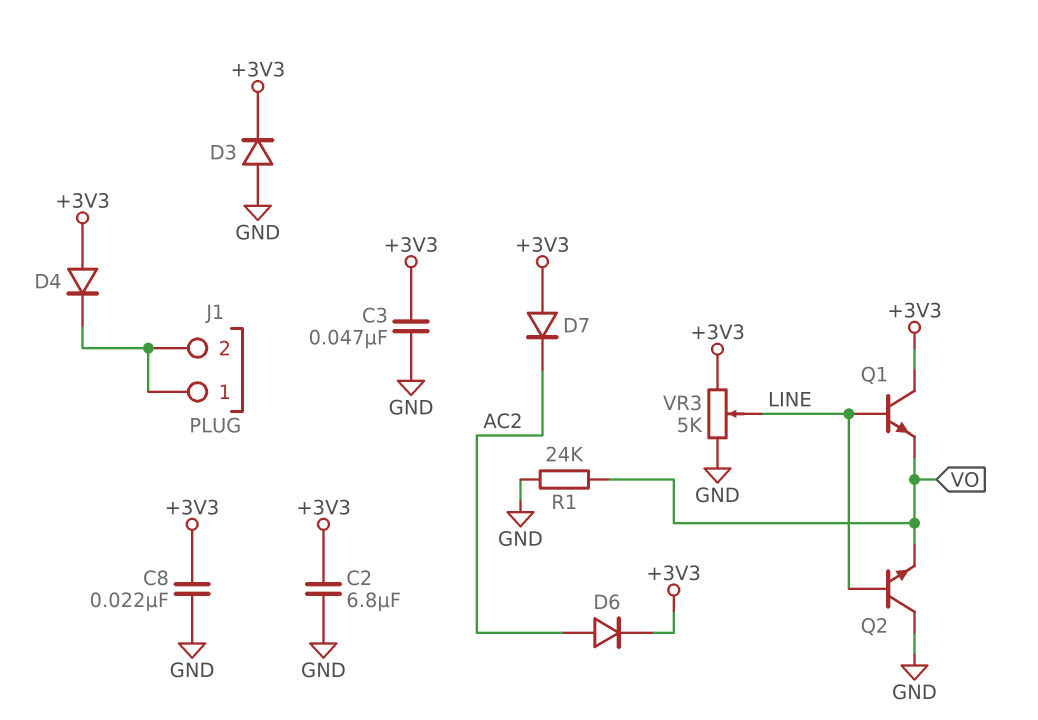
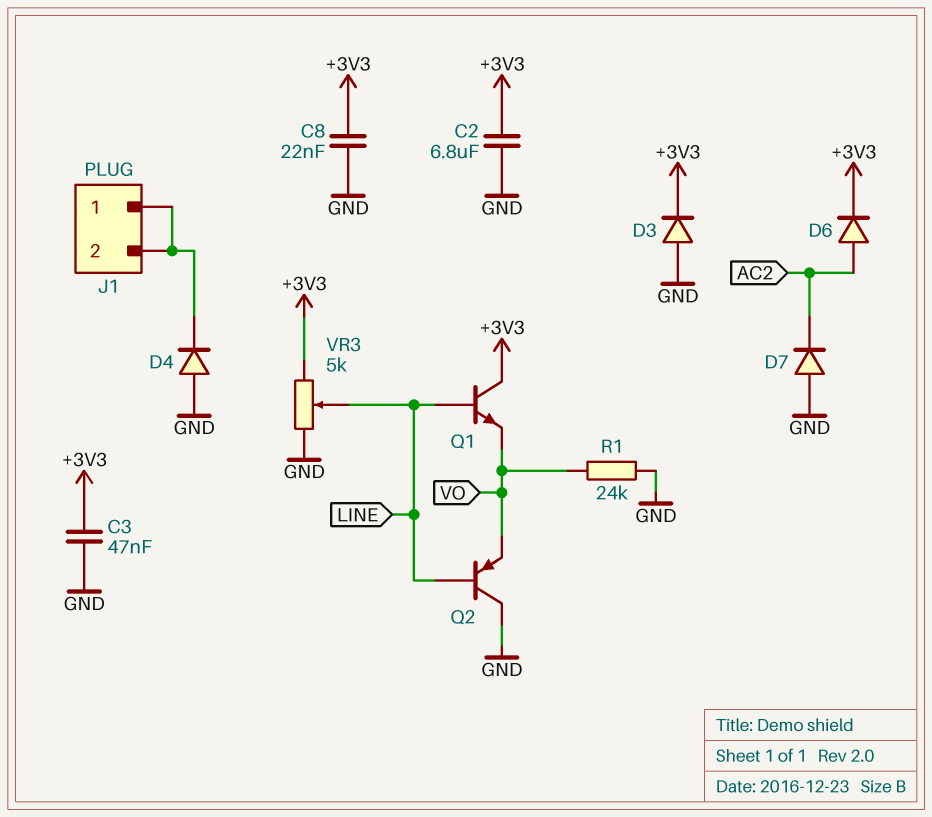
D4: diode (A +3V3, K J1/1) -> diode (A GND, K J1/1)
D7: diode (A +3V3, K AC2) -> diode (A GND, K AC2)
Q2: NPN (B LINE, C GND, E VO) -> PNP (B LINE, C GND, E VO)

